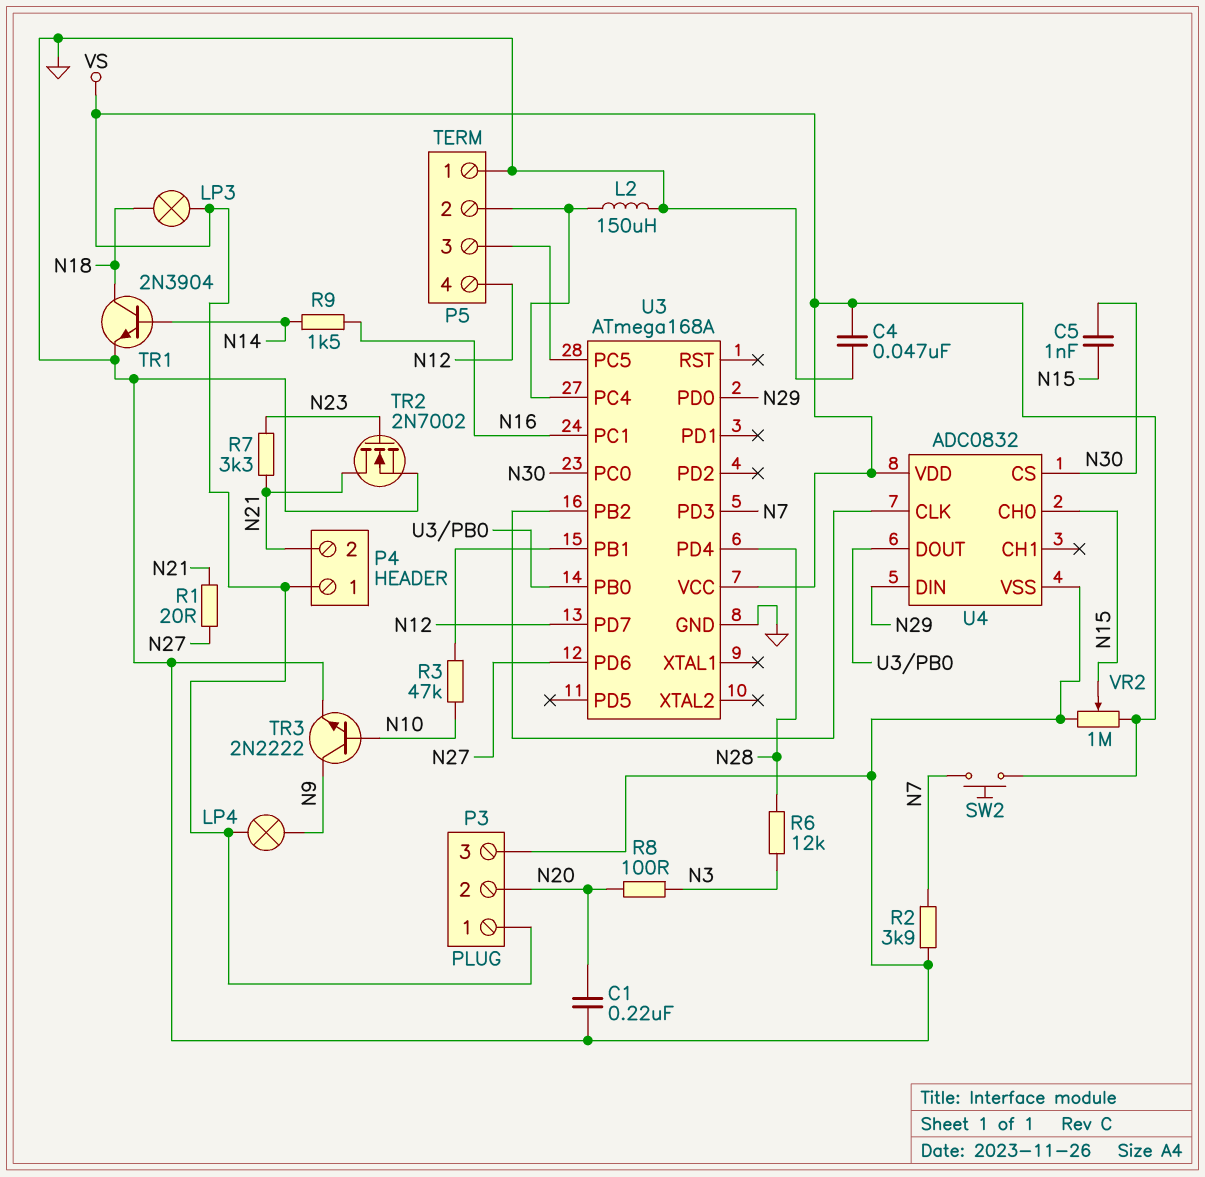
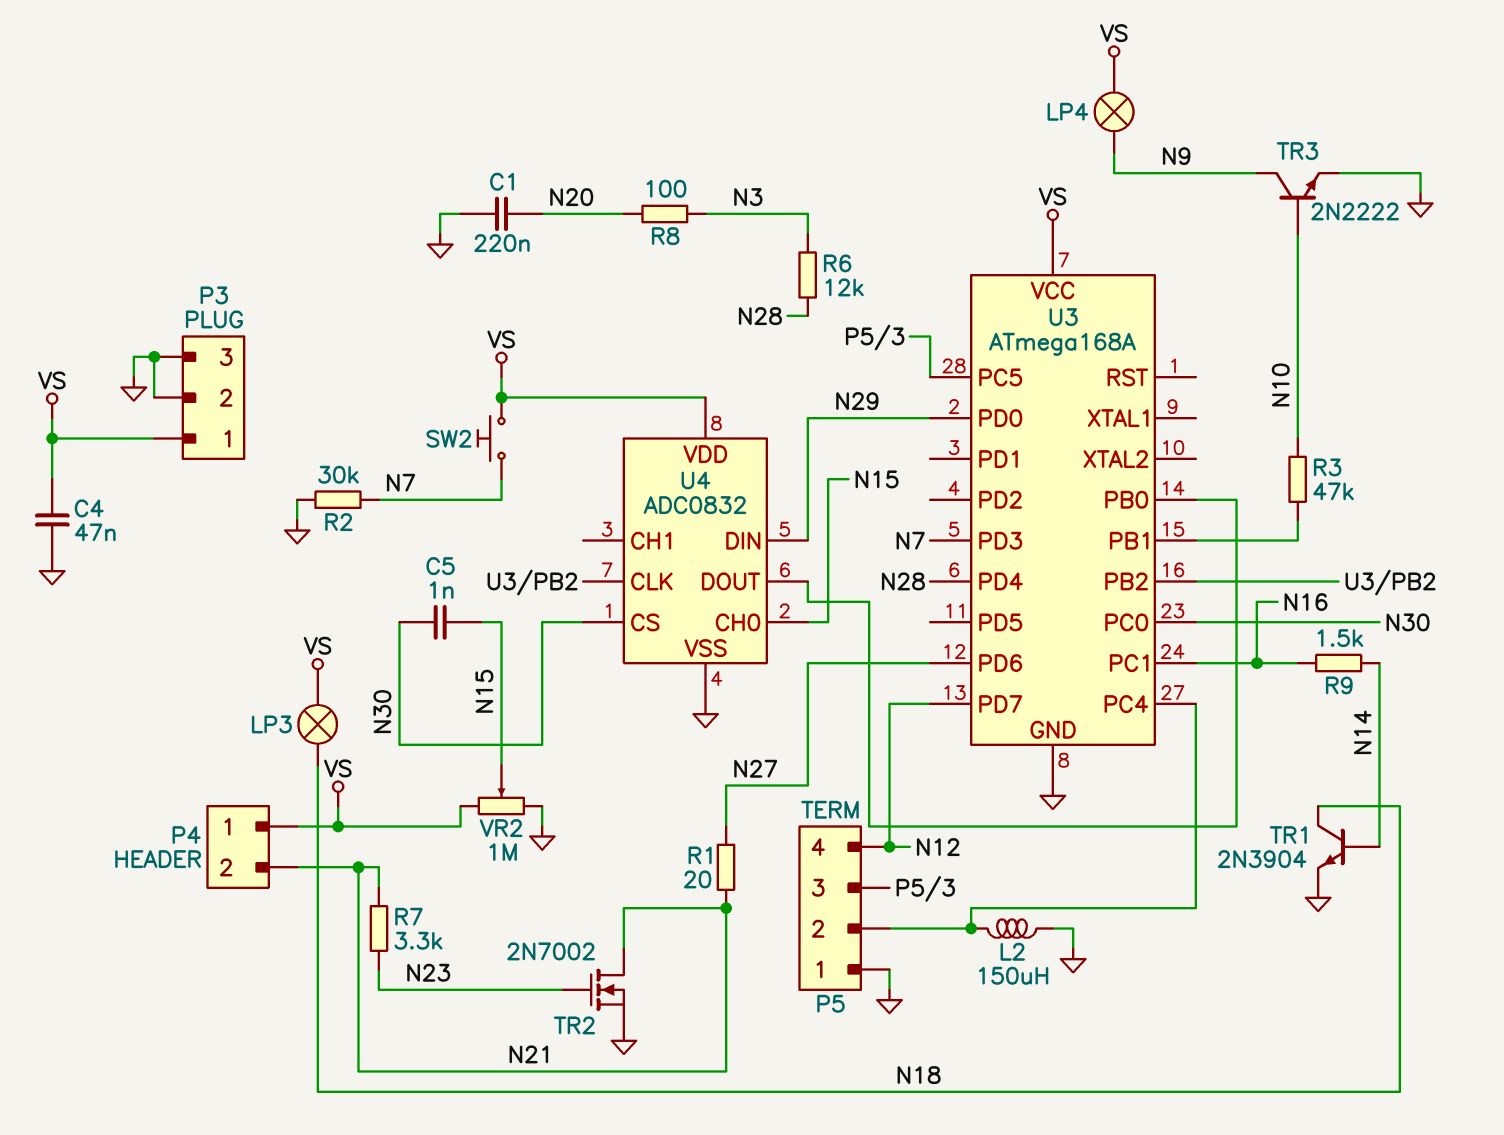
P3 pin 2: N20 -> GND
R2: 3.9k (GND, N7) -> 30k (GND, N7)

